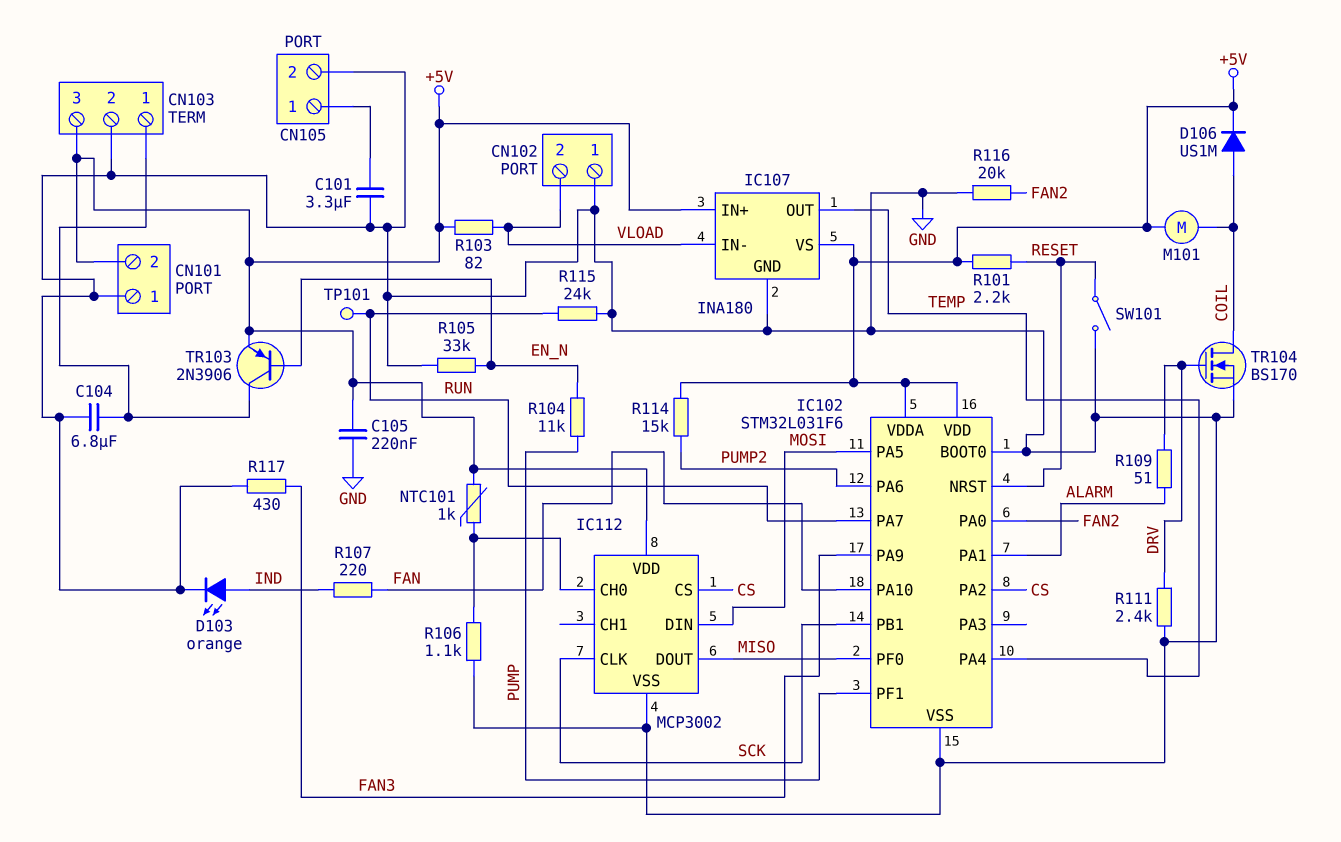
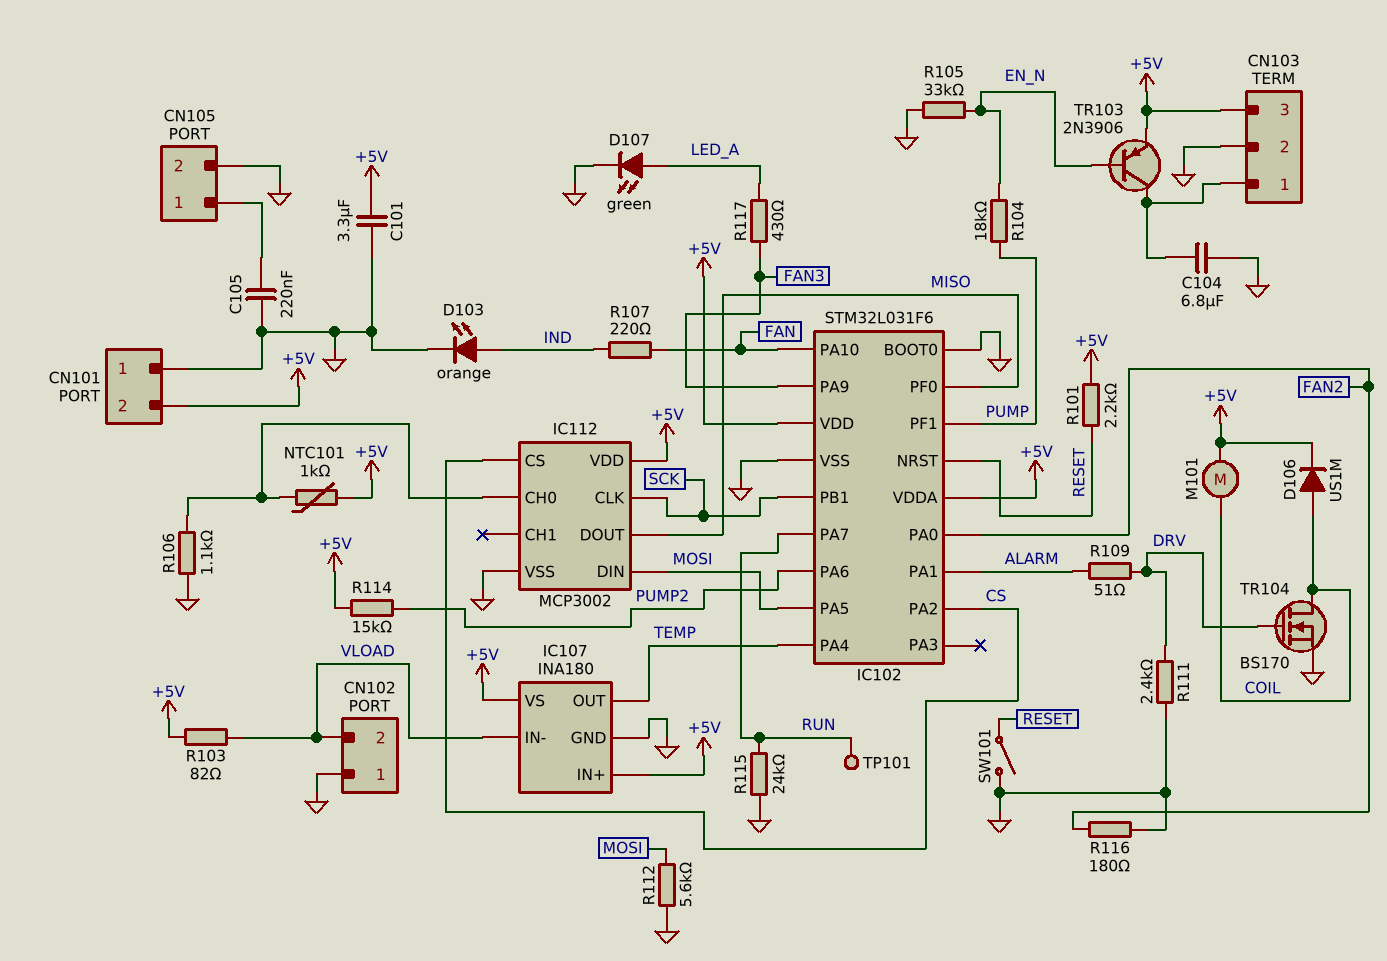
C101: 3.3uF (CN105/1, GND) -> 3.3uF (+5V, GND)
C105: 220nF (+5V, GND) -> 220nF (CN105/1, GND)
D107: none -> LED green (A LED_A, K GND)
R104: 11k (EN_N, PUMP) -> 18k (EN_N, PUMP)
R112: none -> 5.6k (GND, MOSI)
R116: 20k (FAN2, GND) -> 180 (FAN2, GND)
R117: 430 (FAN3, GND) -> 430 (FAN3, LED_A)

